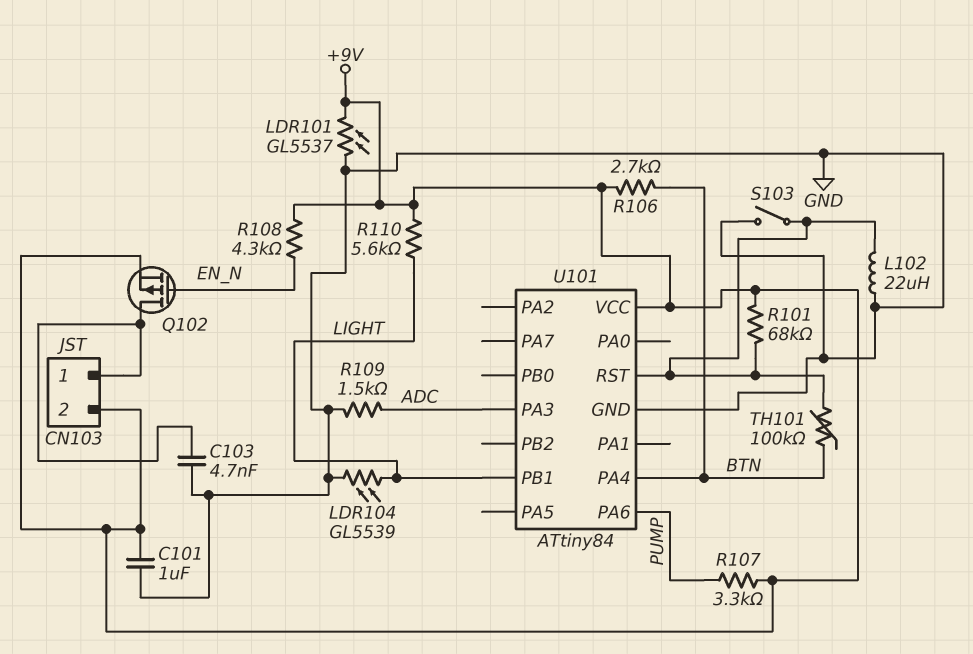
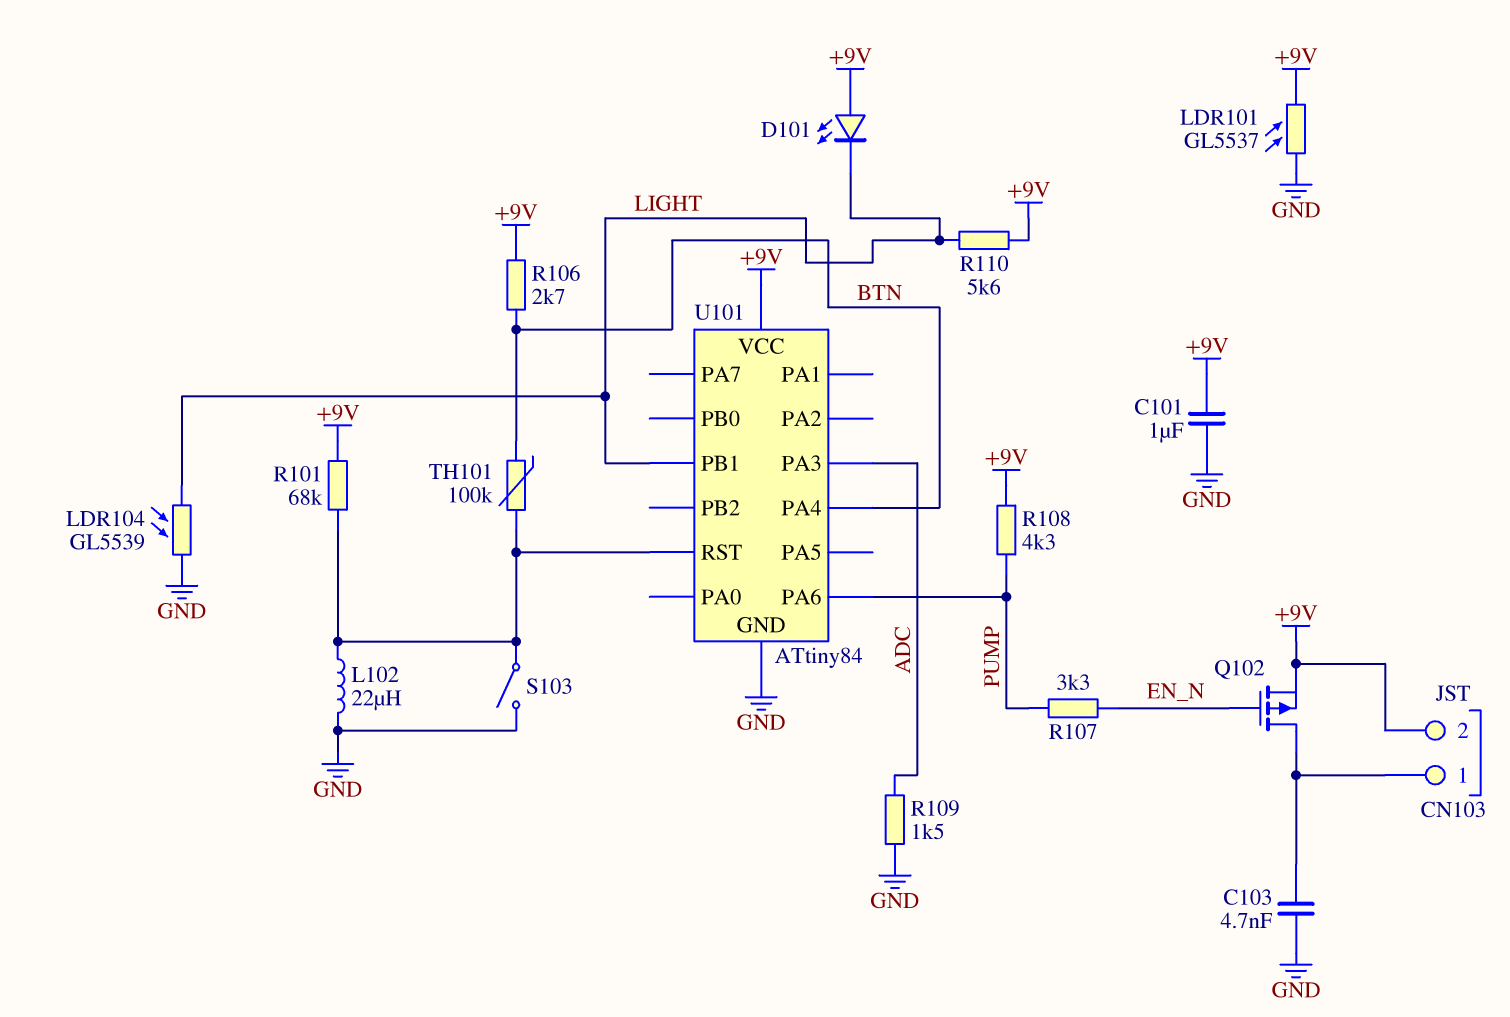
D101: none -> LED (A +9V, K LIGHT)
R107: 3.3k (+9V, PUMP) -> 3.3k (EN_N, PUMP)
R108: 4.3k (+9V, EN_N) -> 4.3k (+9V, PUMP)

